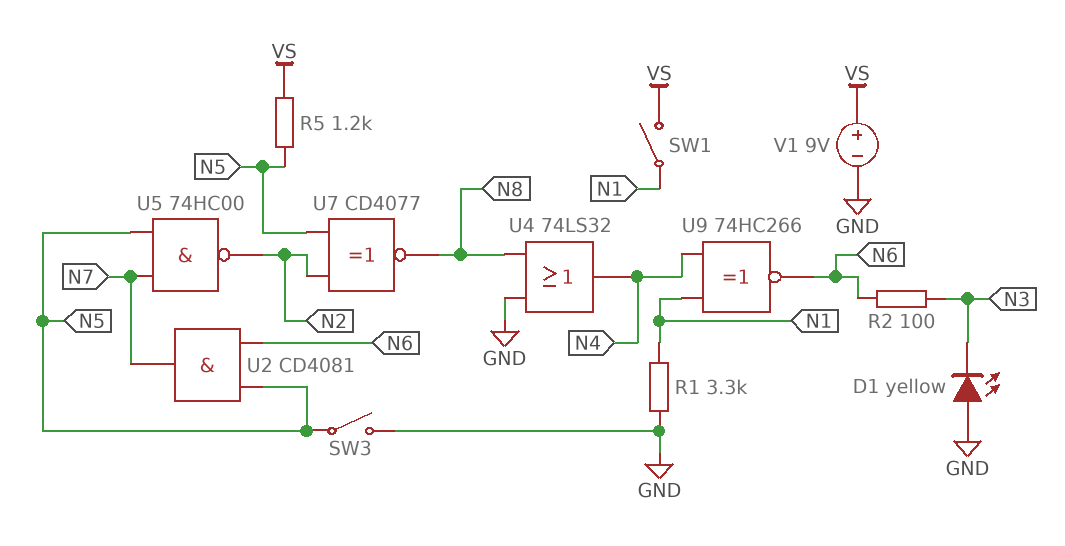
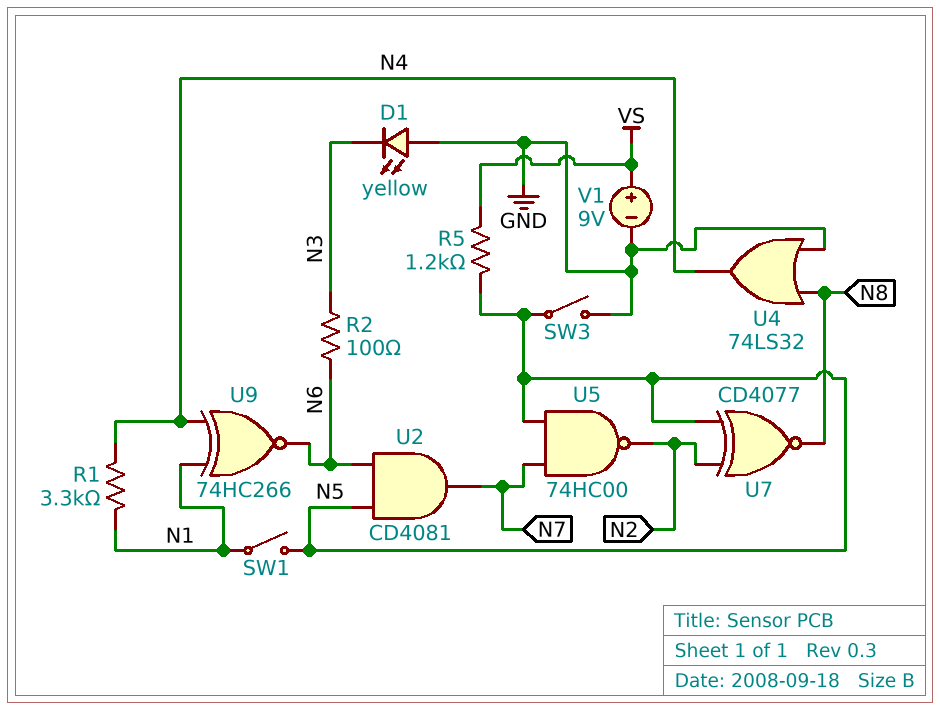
R1: 3.3k (GND, N1) -> 3.3k (N1, N4)
SW1: switch (N1, VS) -> switch (N1, N5)

